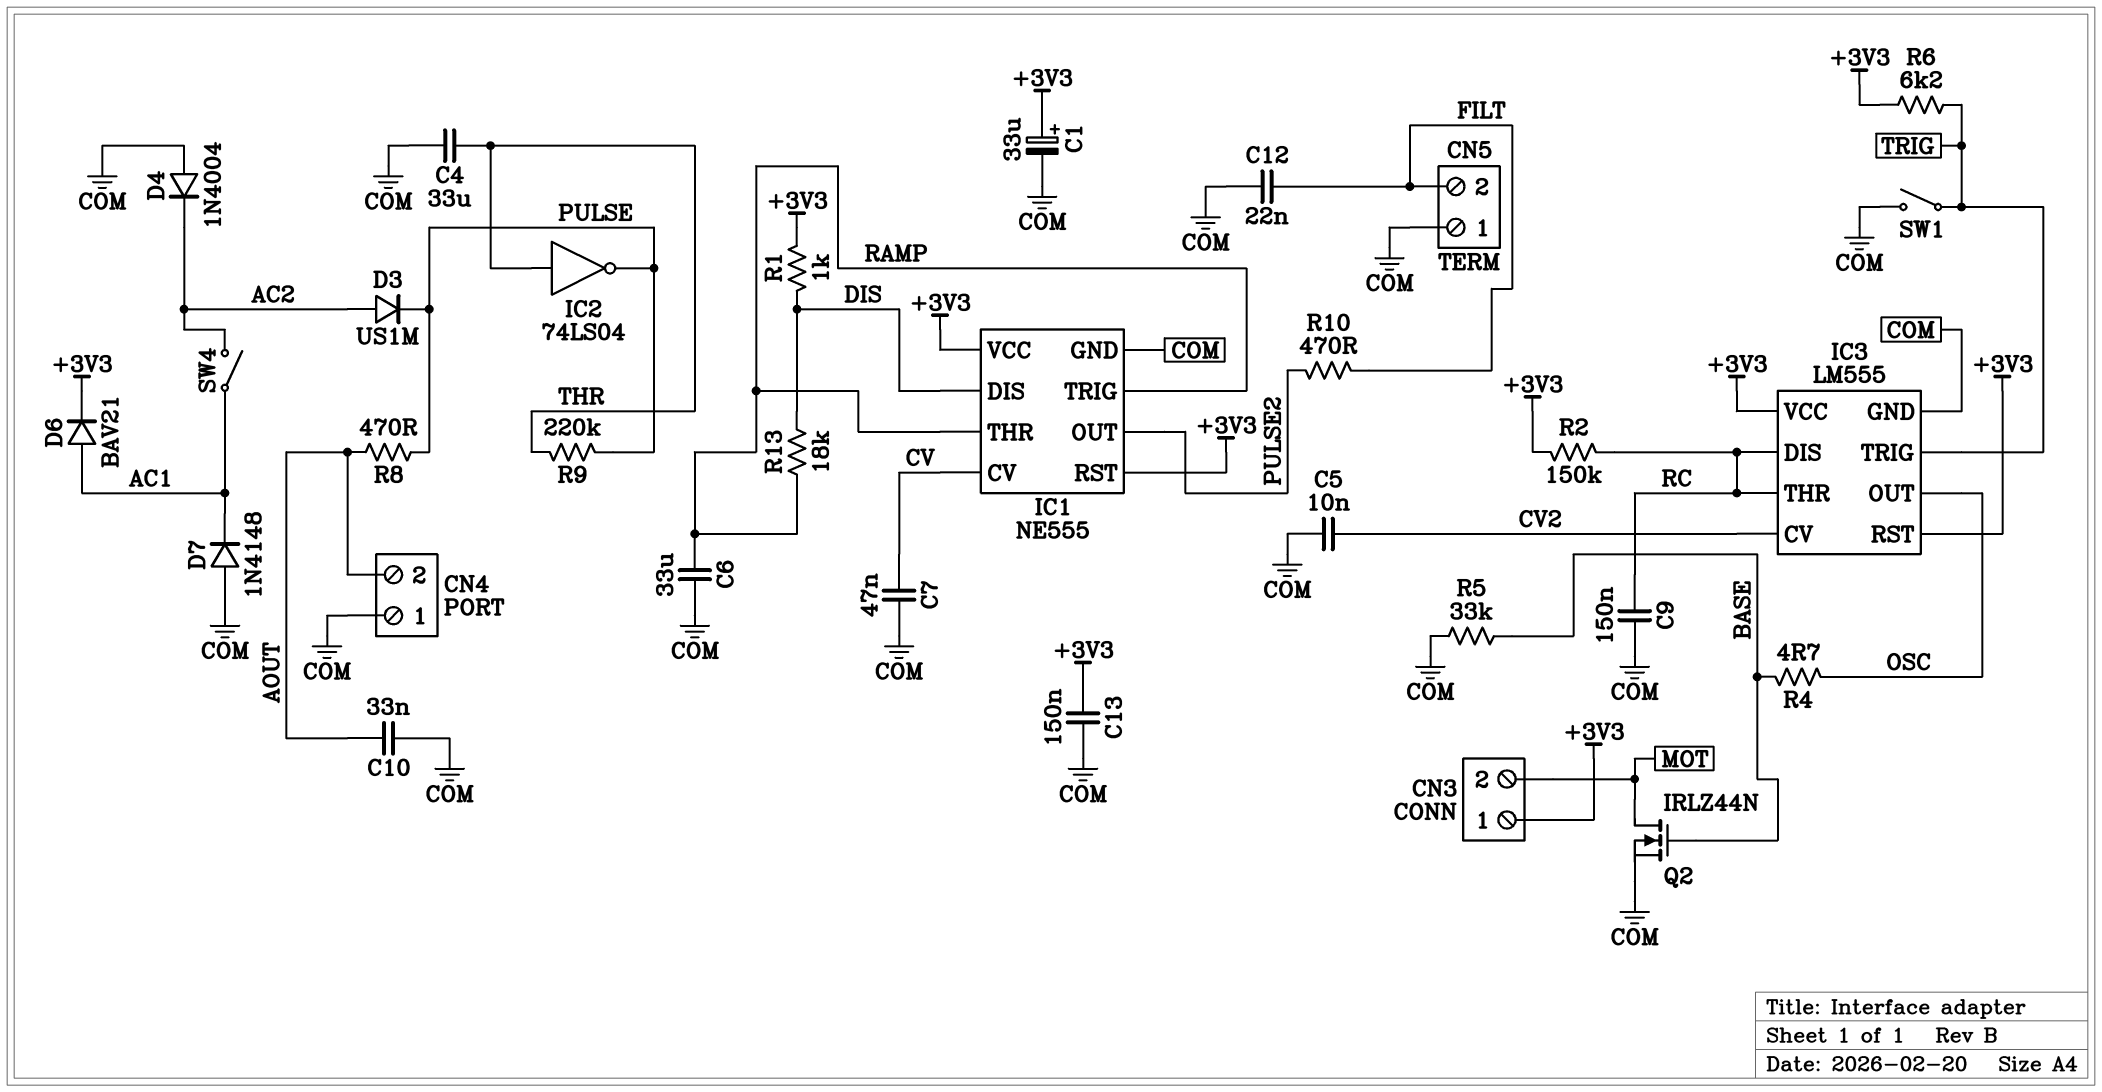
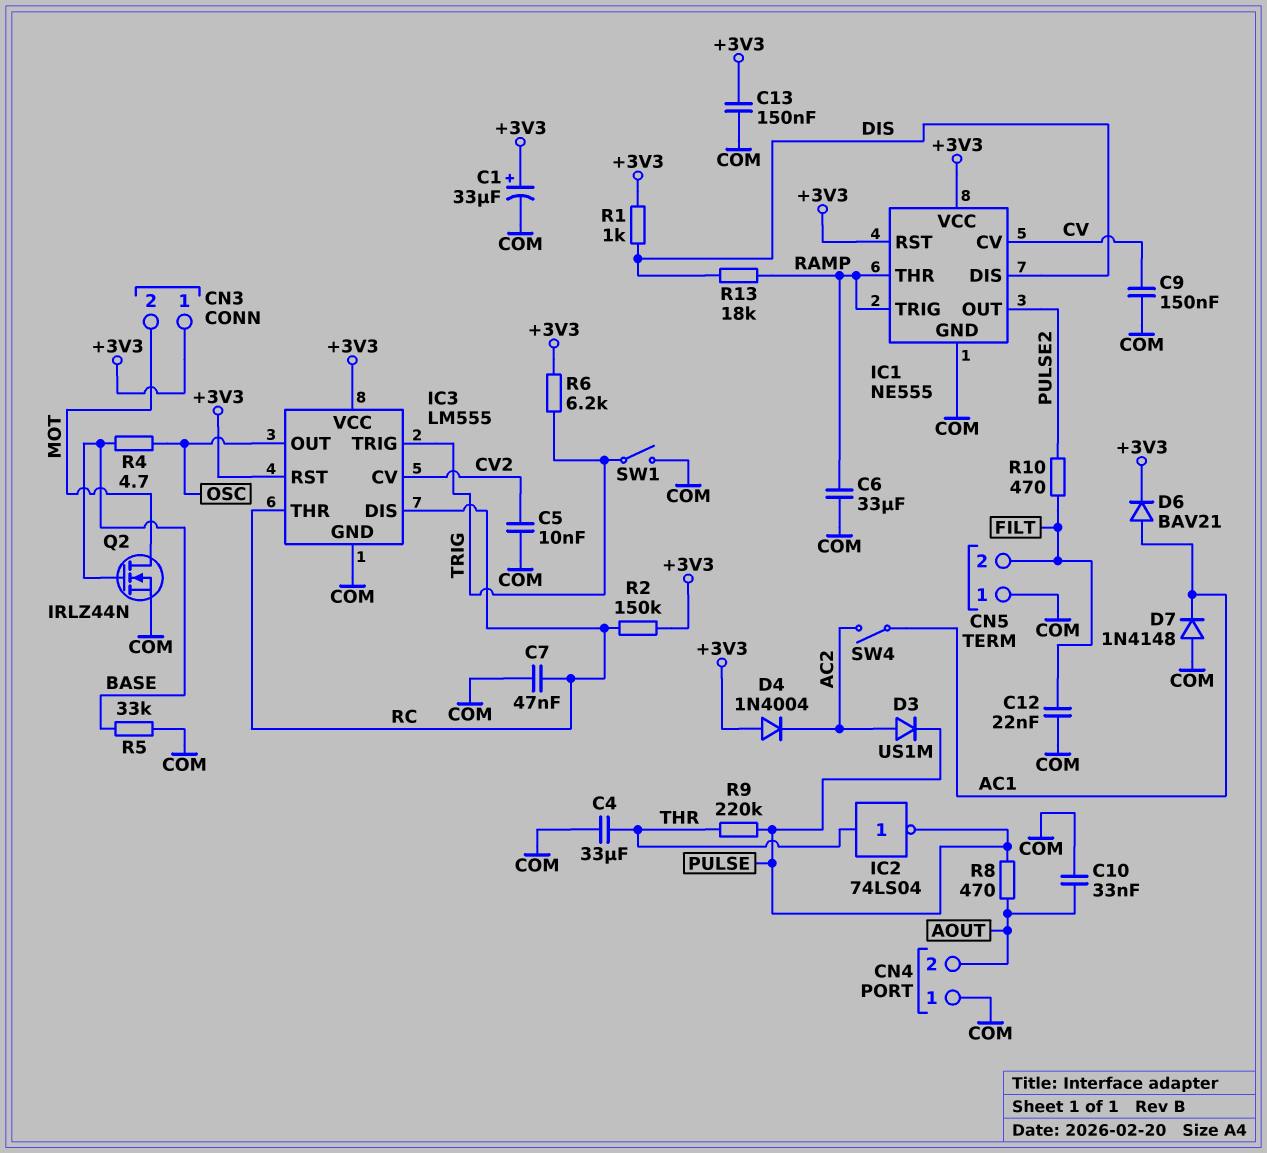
C7: 47nF (COM, CV) -> 47nF (COM, RC)
C9: 150nF (COM, RC) -> 150nF (COM, CV)
D4: diode 1N4004 (A COM, K AC2) -> diode 1N4004 (A +3V3, K AC2)

